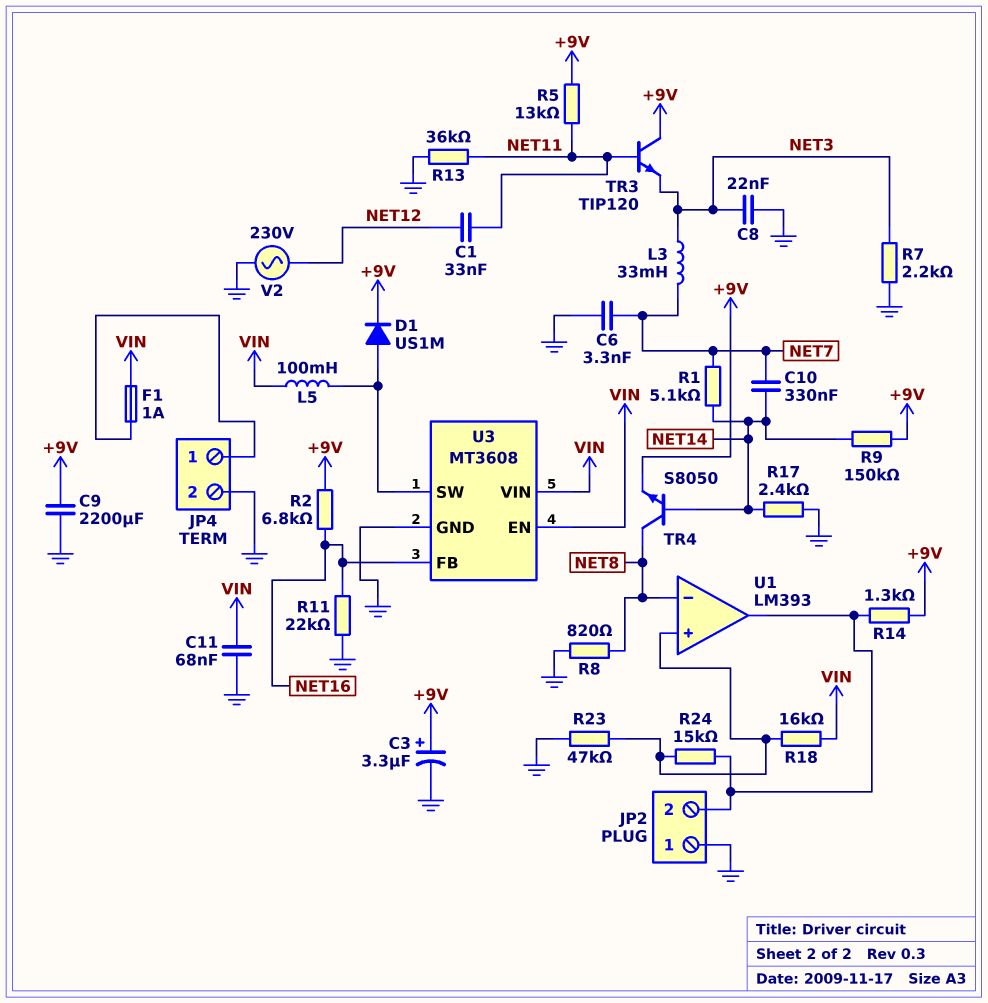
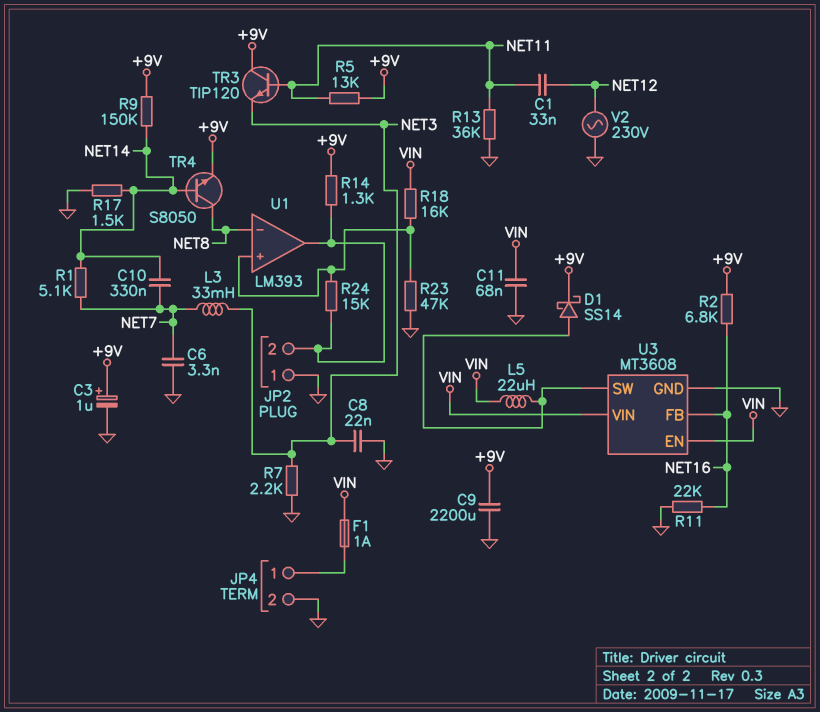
C3: 3.3uF (plus +9V, minus GND) -> 1uF (plus +9V, minus GND)
D1: diode US1M (A U3/SW, K +9V) -> schottky SS14 (A U3/SW, K +9V)
L5: 100mH (U3/SW, VIN) -> 22uH (U3/SW, VIN)
R8: 820 (GND, NET8) -> none
R17: 2.4k (GND, NET14) -> 1.5k (GND, NET14)

